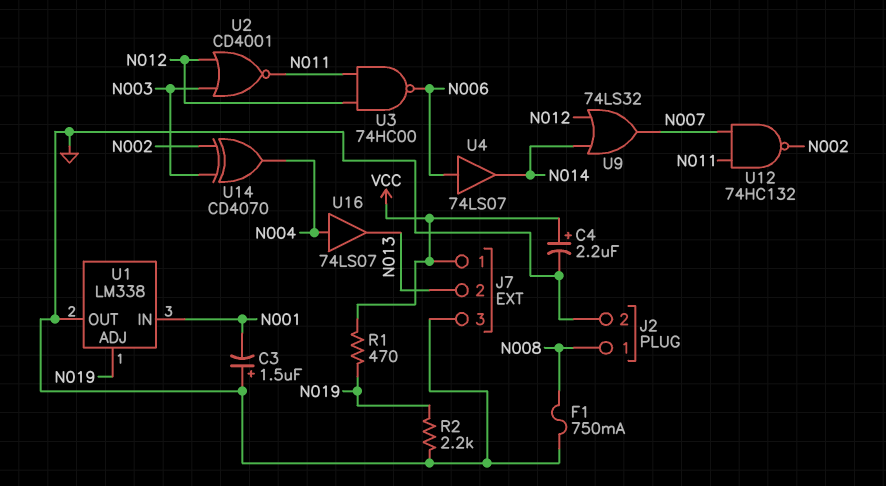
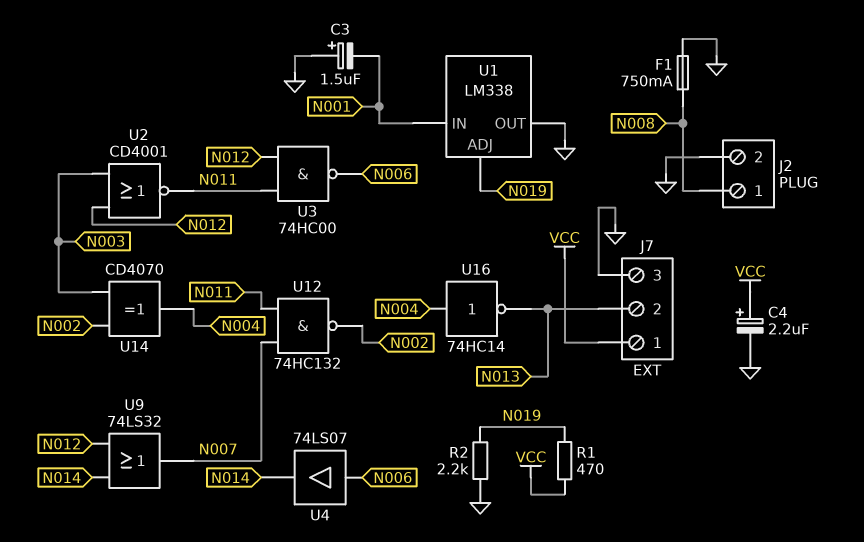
U16: buffer 74LS07 (in N004, out N013) -> NOT 74HC14 (in N004, out N013)

